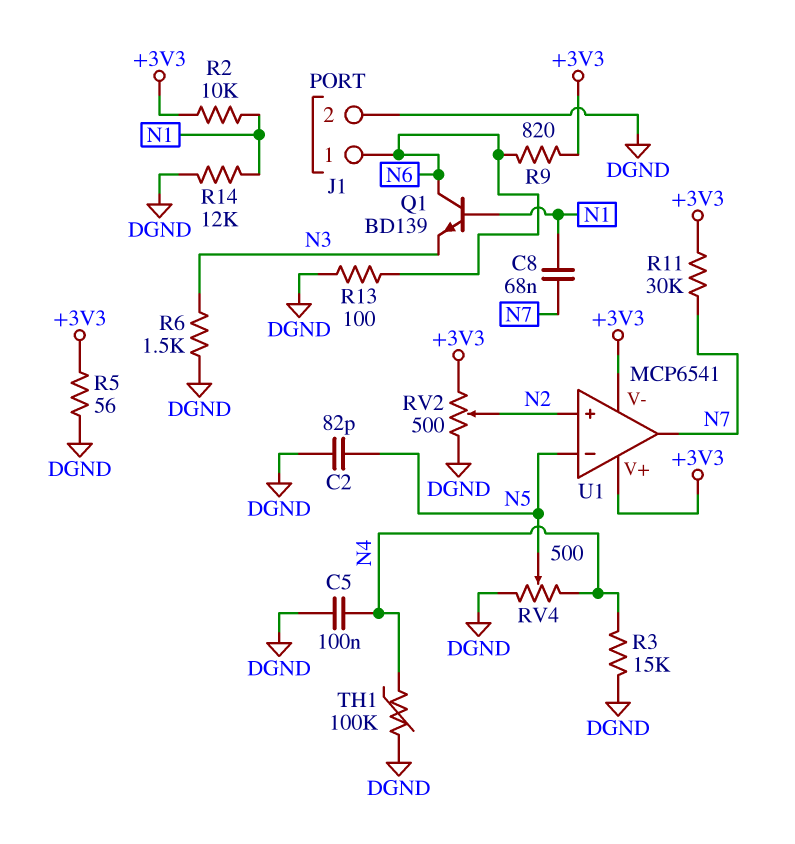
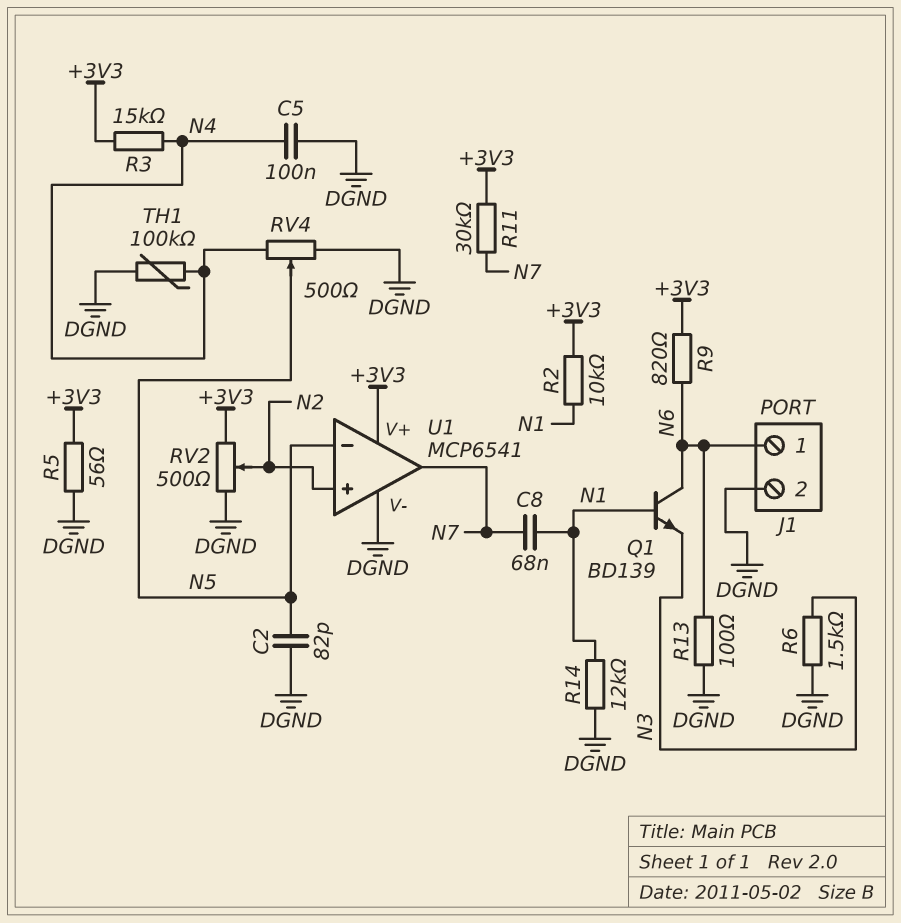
R3: 15k (DGND, N4) -> 15k (+3V3, N4)
U1 pin V-: +3V3 -> DGND

